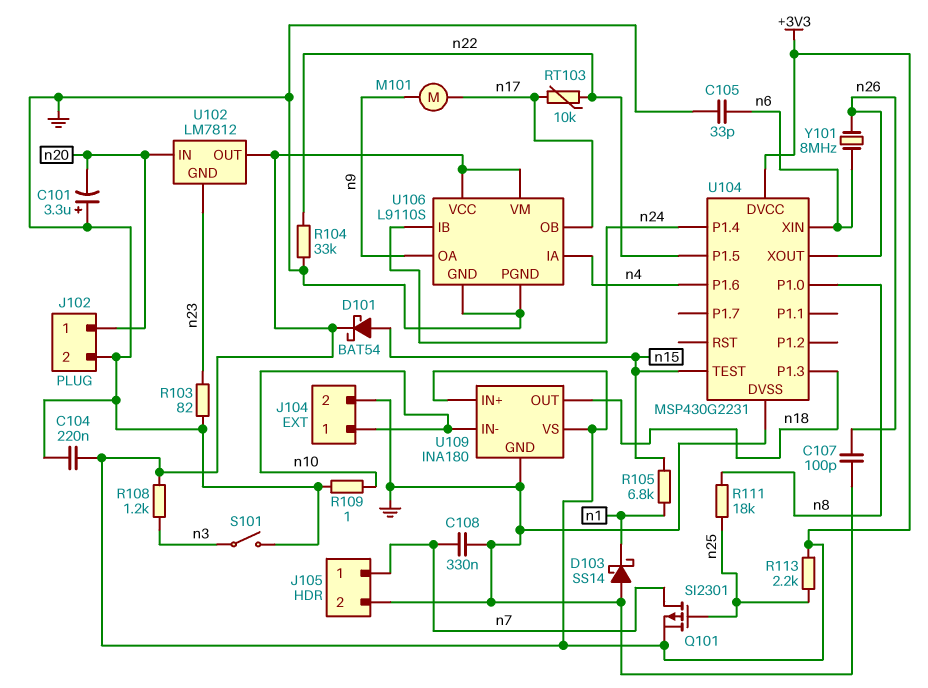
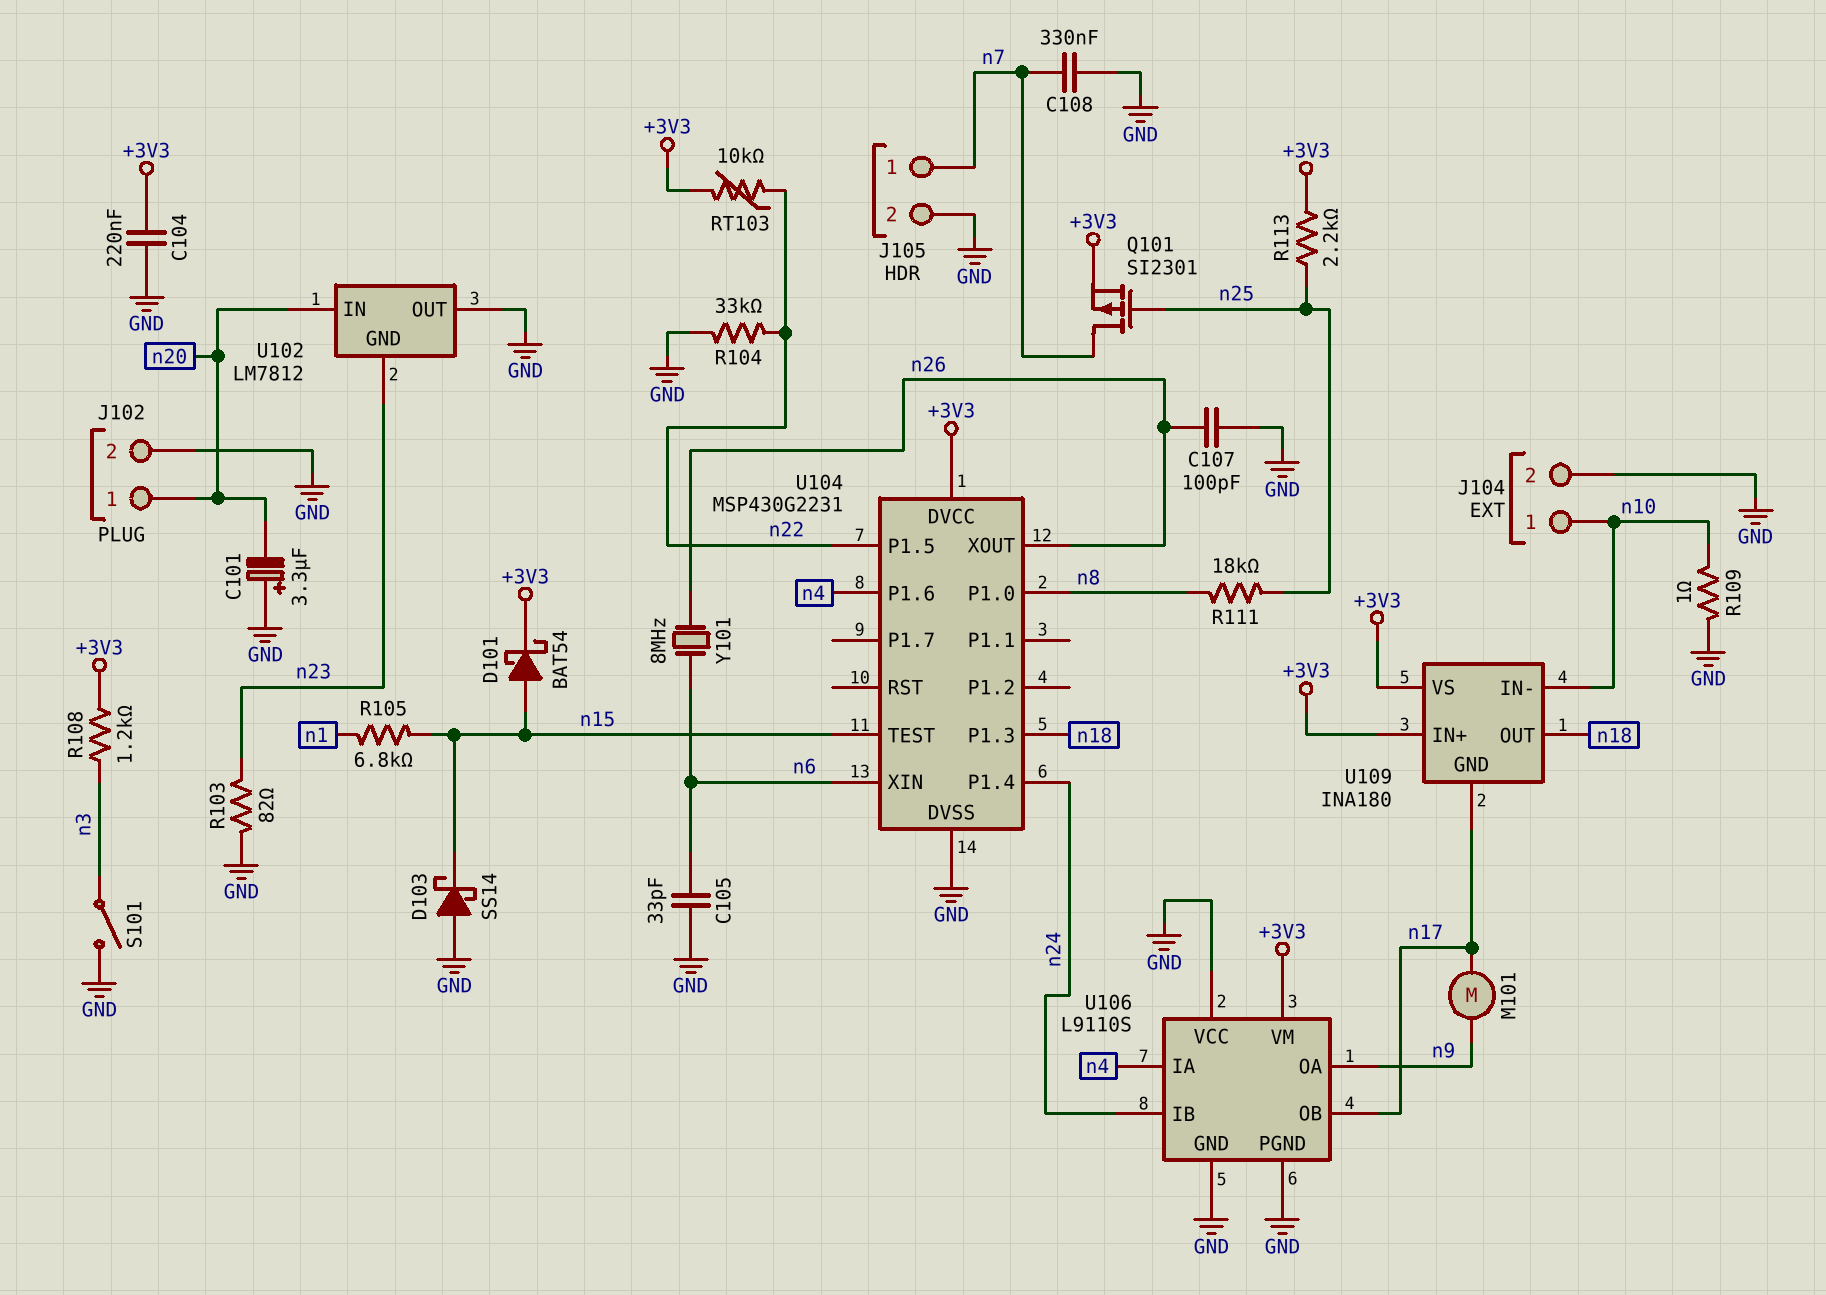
D103: schottky SS14 (A GND, K n1) -> schottky SS14 (A GND, K n15)
RT103: 10k (n17, n22) -> 10k (+3V3, n22)
U102 pin OUT: +3V3 -> GND
U106 pin VCC: +3V3 -> GND
U109 pin GND: GND -> n17

